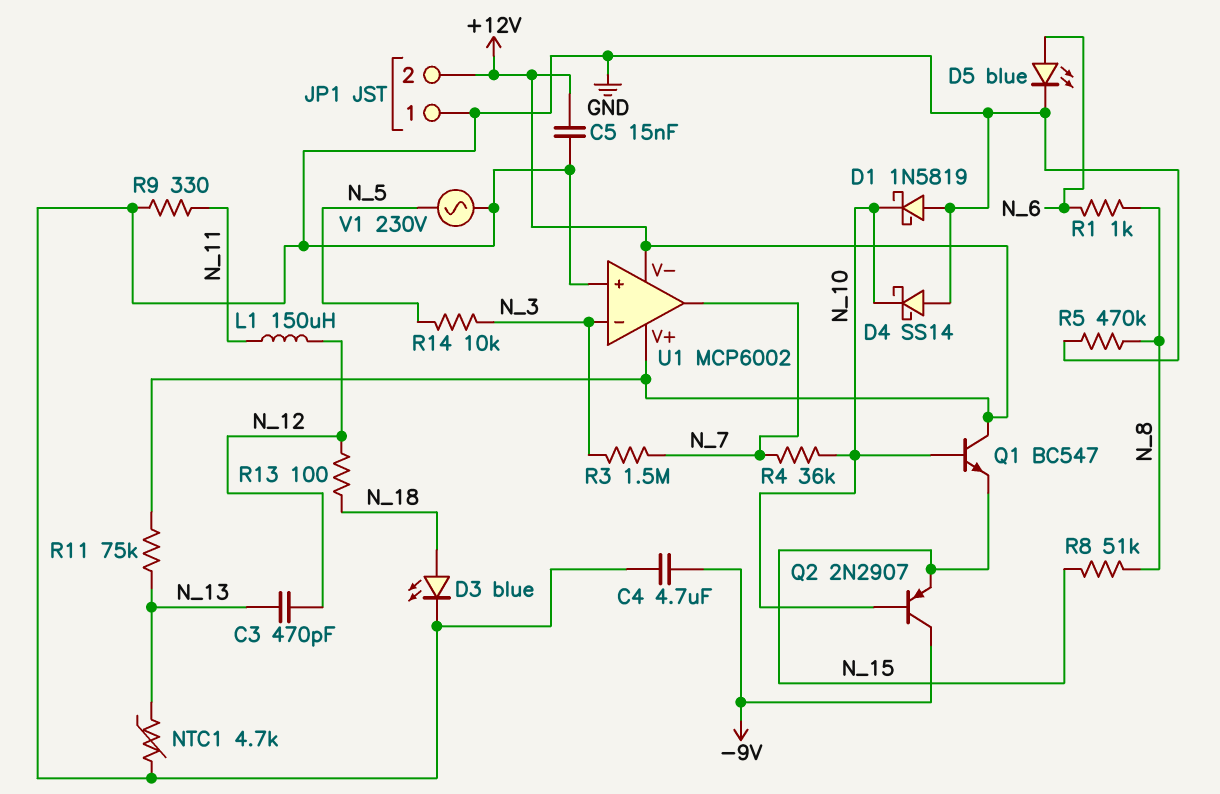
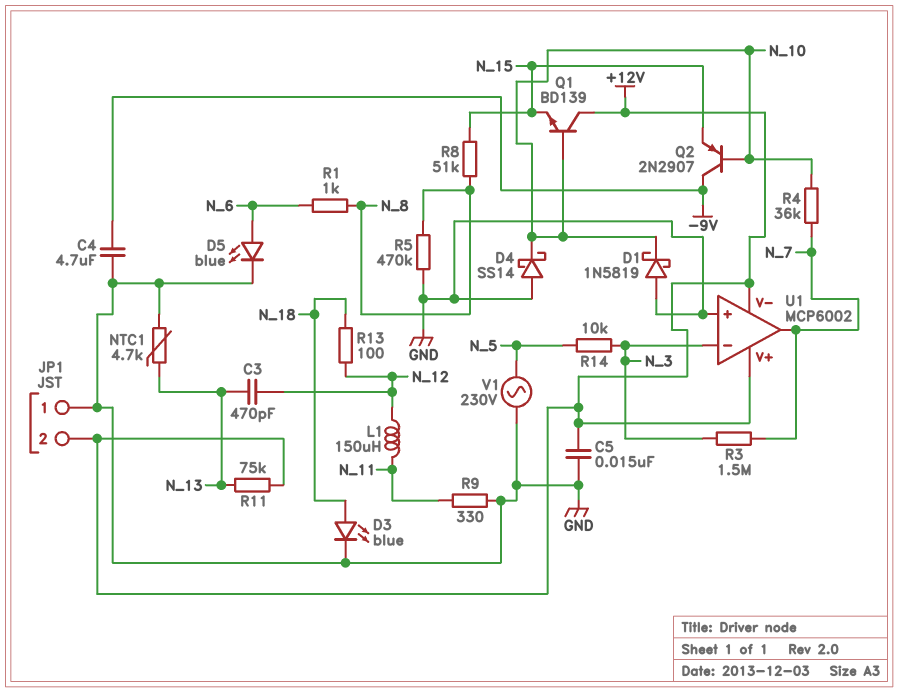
Q1: NPN BC547 (B N_10, C +12V, E N_15) -> NPN BD139 (B N_10, C +12V, E N_15)

